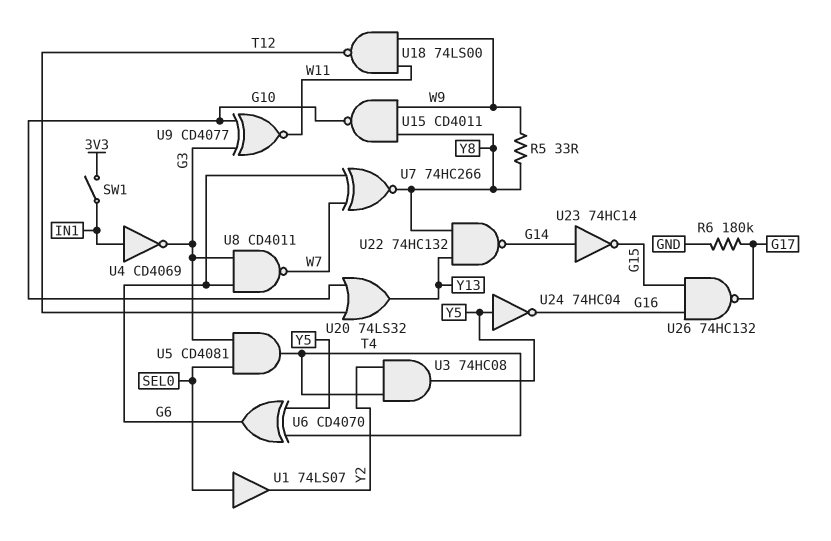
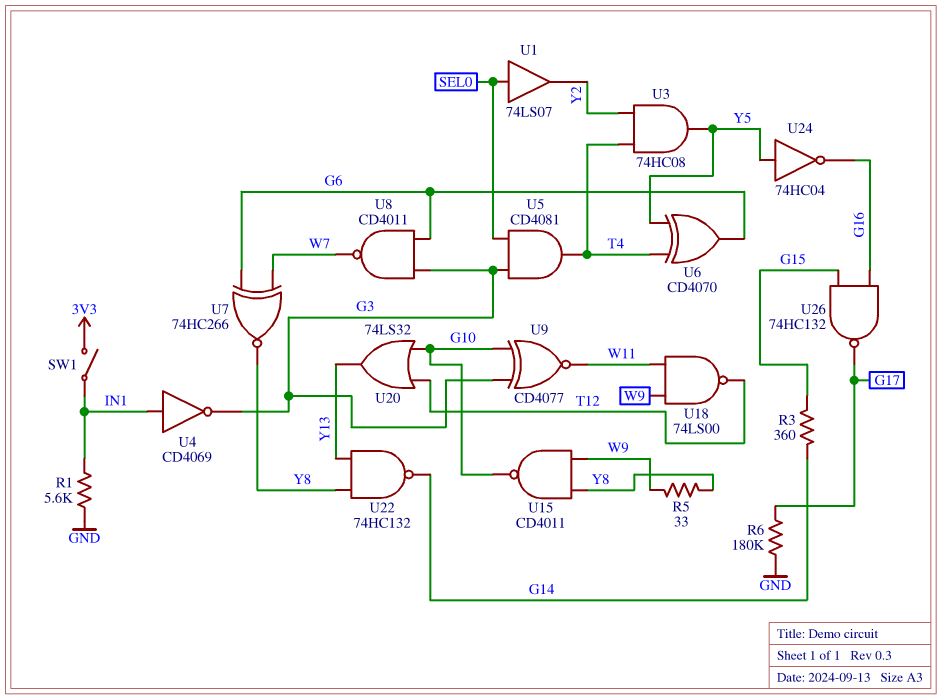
R1: none -> 5.6k (GND, IN1)
R3: none -> 360 (G14, G15)
U23: NOT 74HC14 (in G14, out G15) -> none

